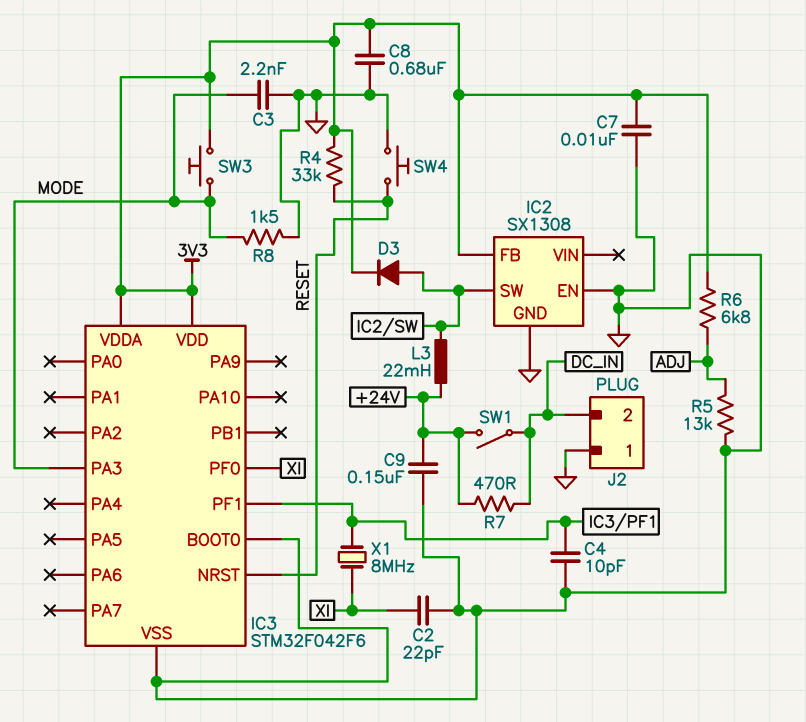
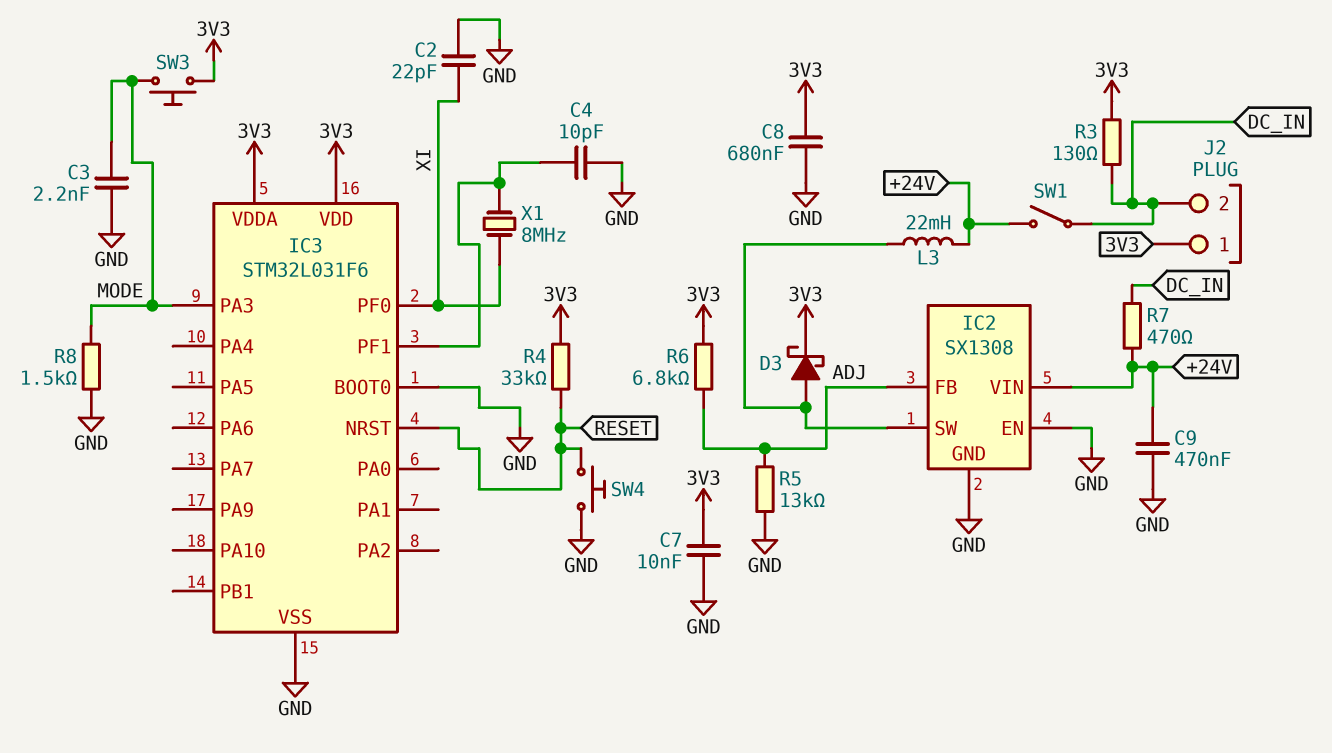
C9: 150nF (+24V, GND) -> 470nF (+24V, GND)
D3: diode (A IC2/SW, K 3V3) -> schottky (A IC2/SW, K 3V3)
IC2 pin FB: 3V3 -> ADJ
IC2 pin VIN: none -> +24V
IC3: STM32F042F6 -> STM32L031F6
J2 pin 1: GND -> 3V3
R3: none -> 130 (3V3, DC_IN)

